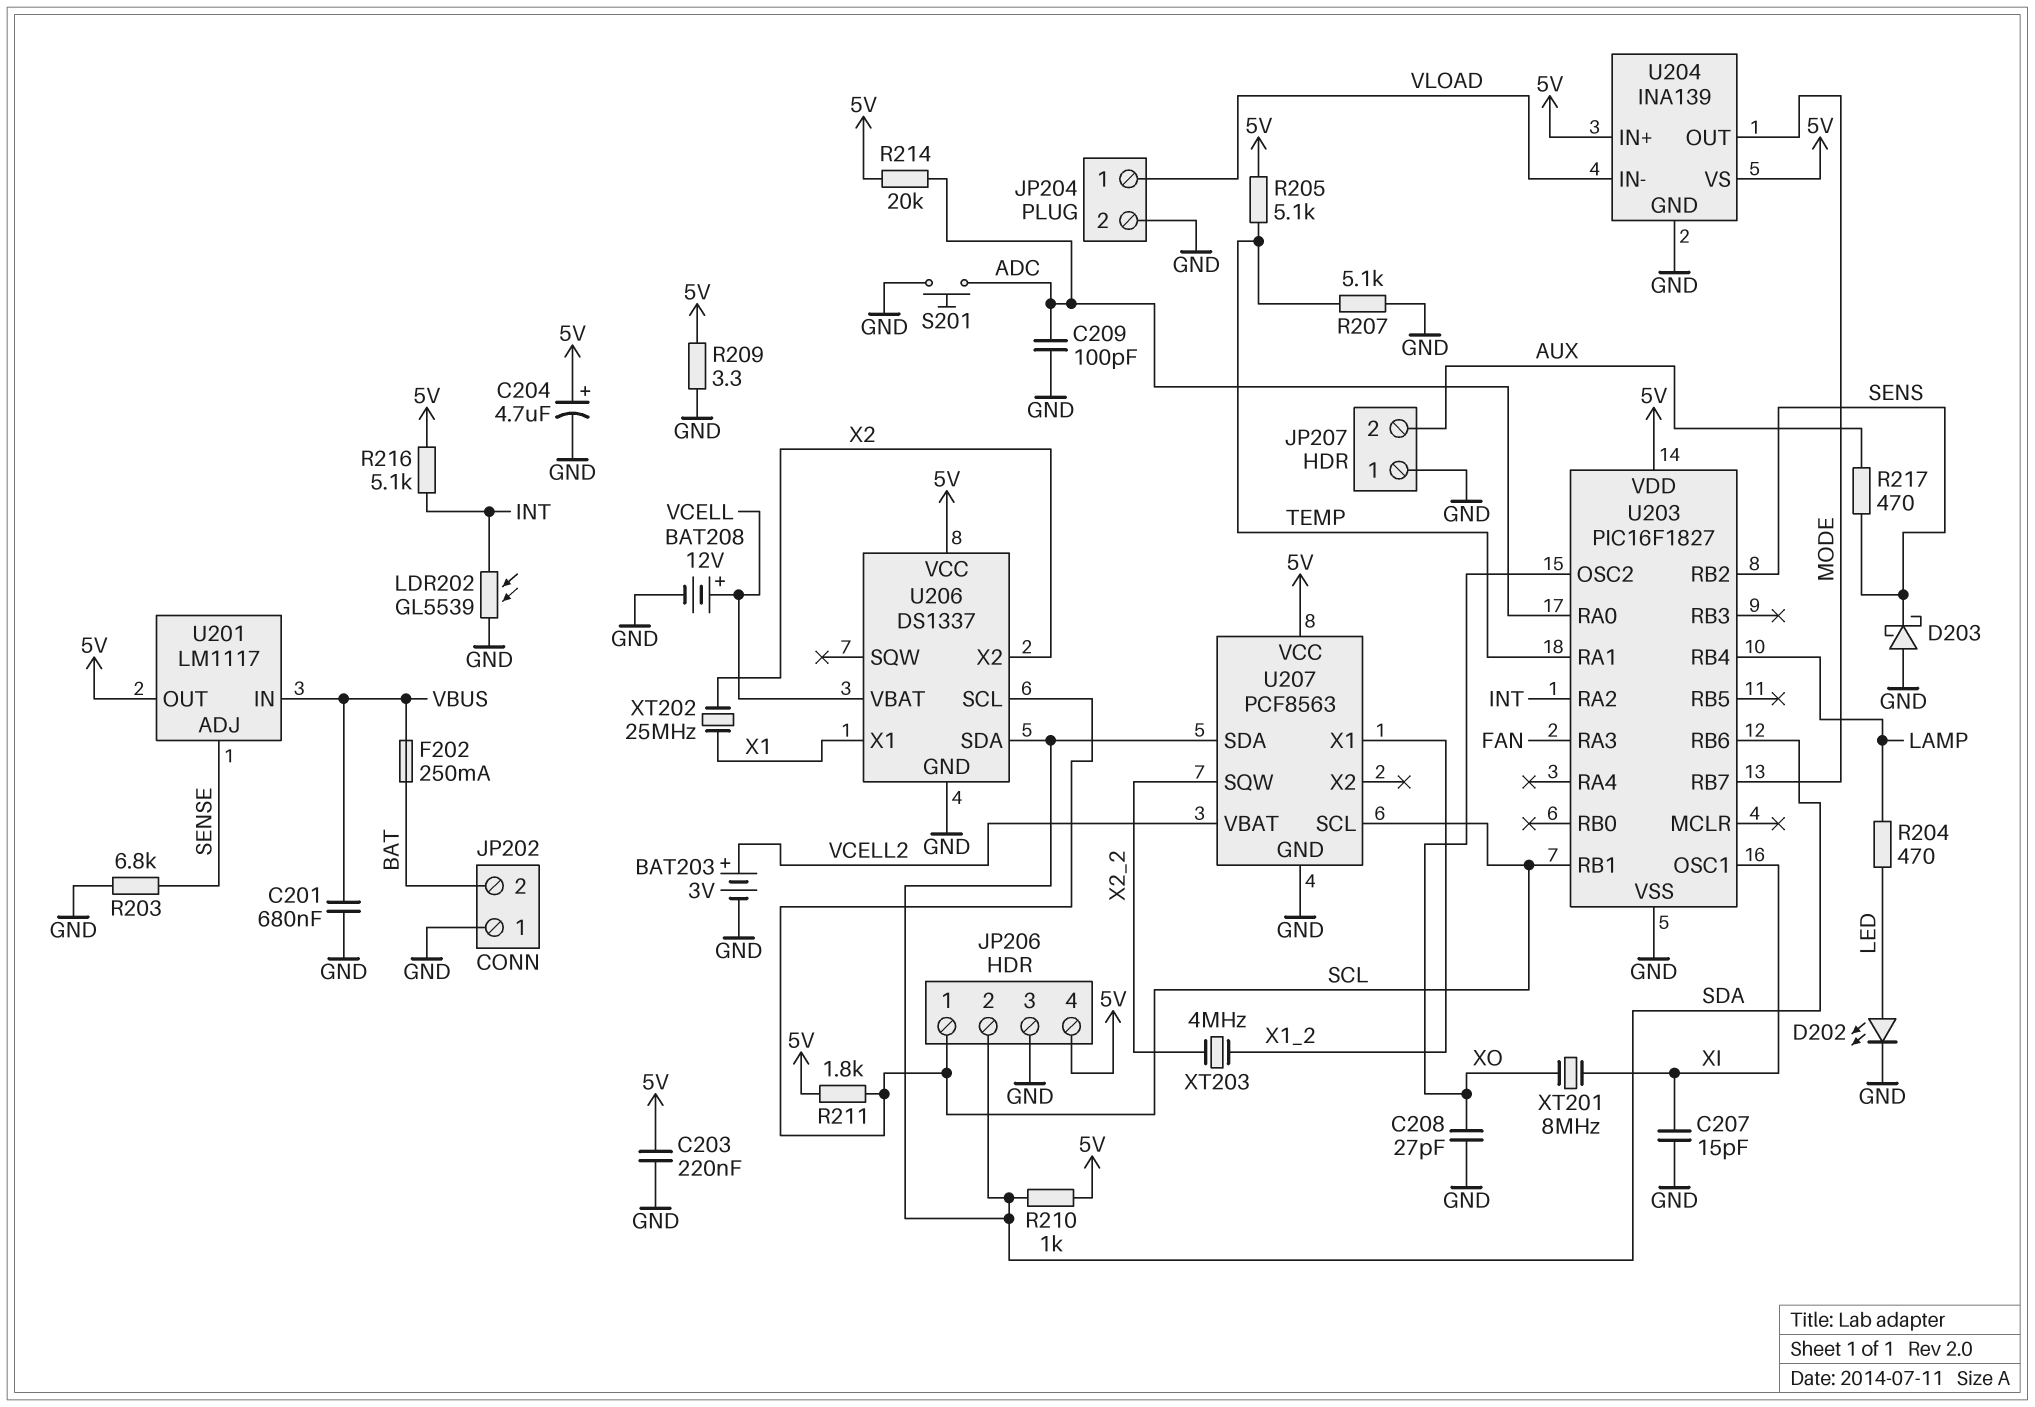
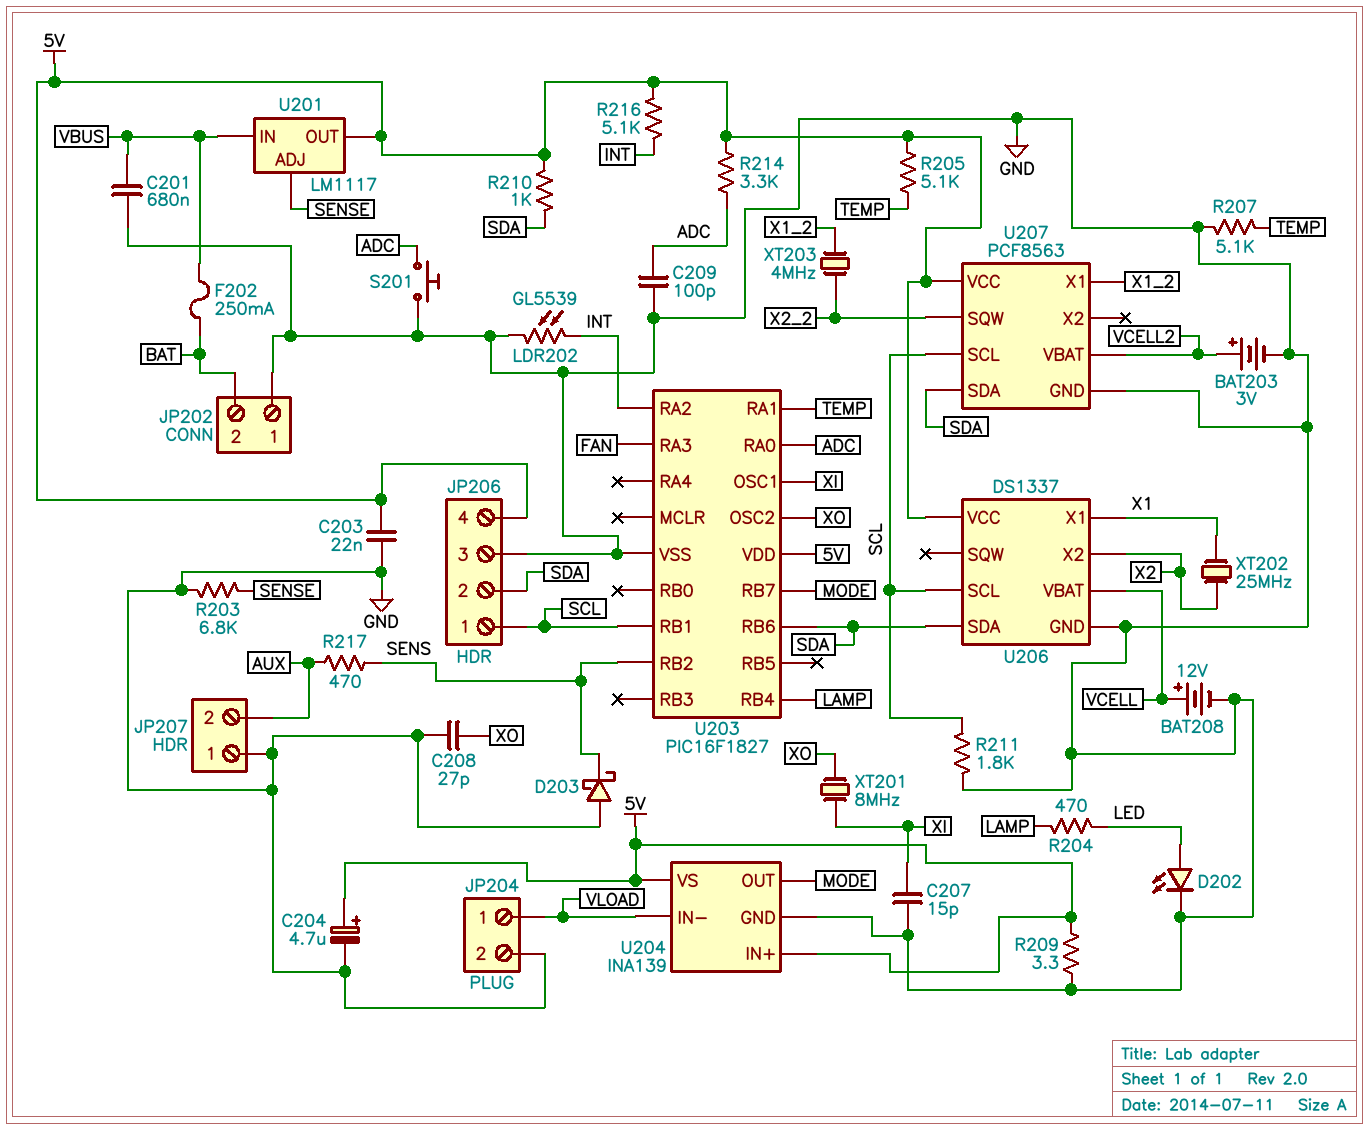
C203: 220nF (5V, GND) -> 22nF (5V, GND)
R211: 1.8k (5V, SCL) -> 1.8k (GND, SCL)
R214: 20k (5V, ADC) -> 3.3k (5V, ADC)

